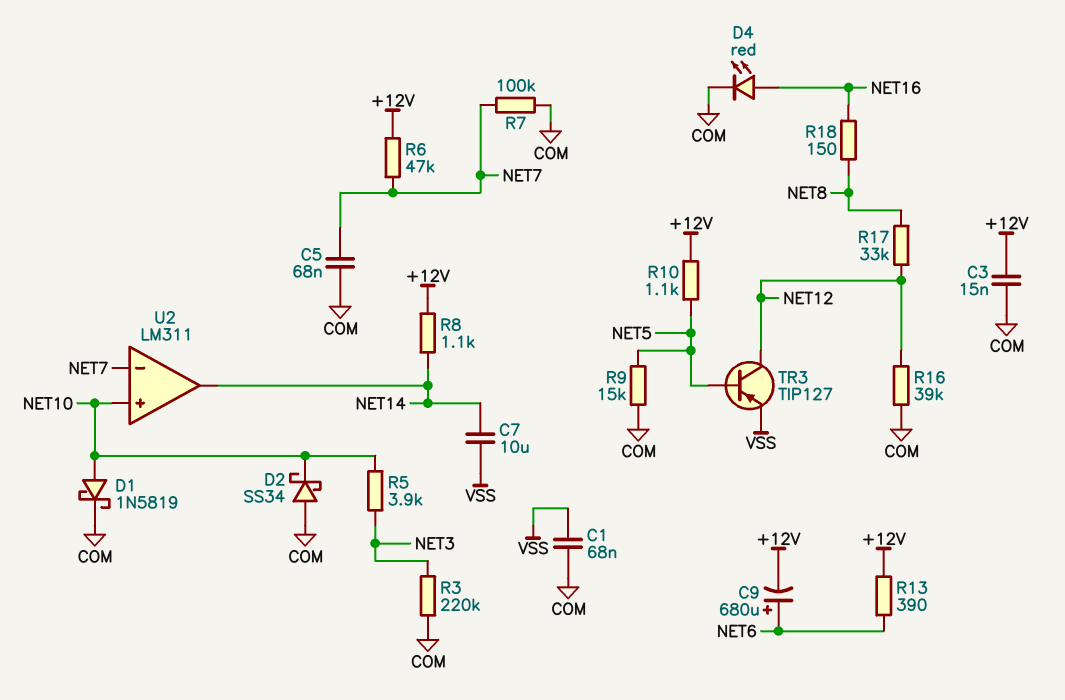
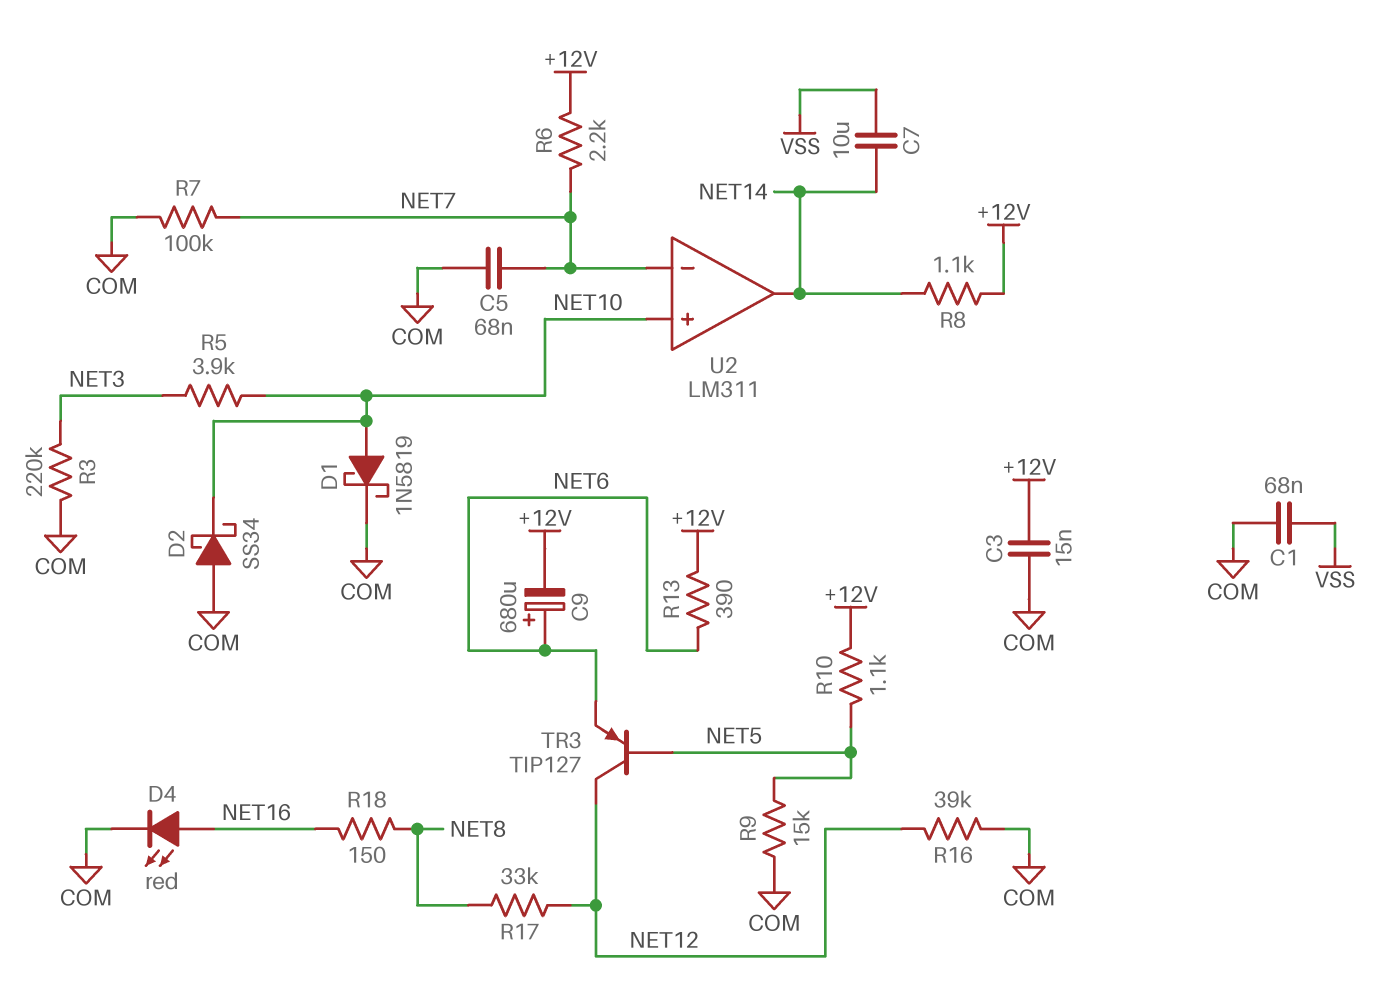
R6: 47k (+12V, NET7) -> 2.2k (+12V, NET7)
TR3: PNP TIP127 (B NET5, C NET12, E VSS) -> PNP TIP127 (B NET5, C NET12, E NET6)

